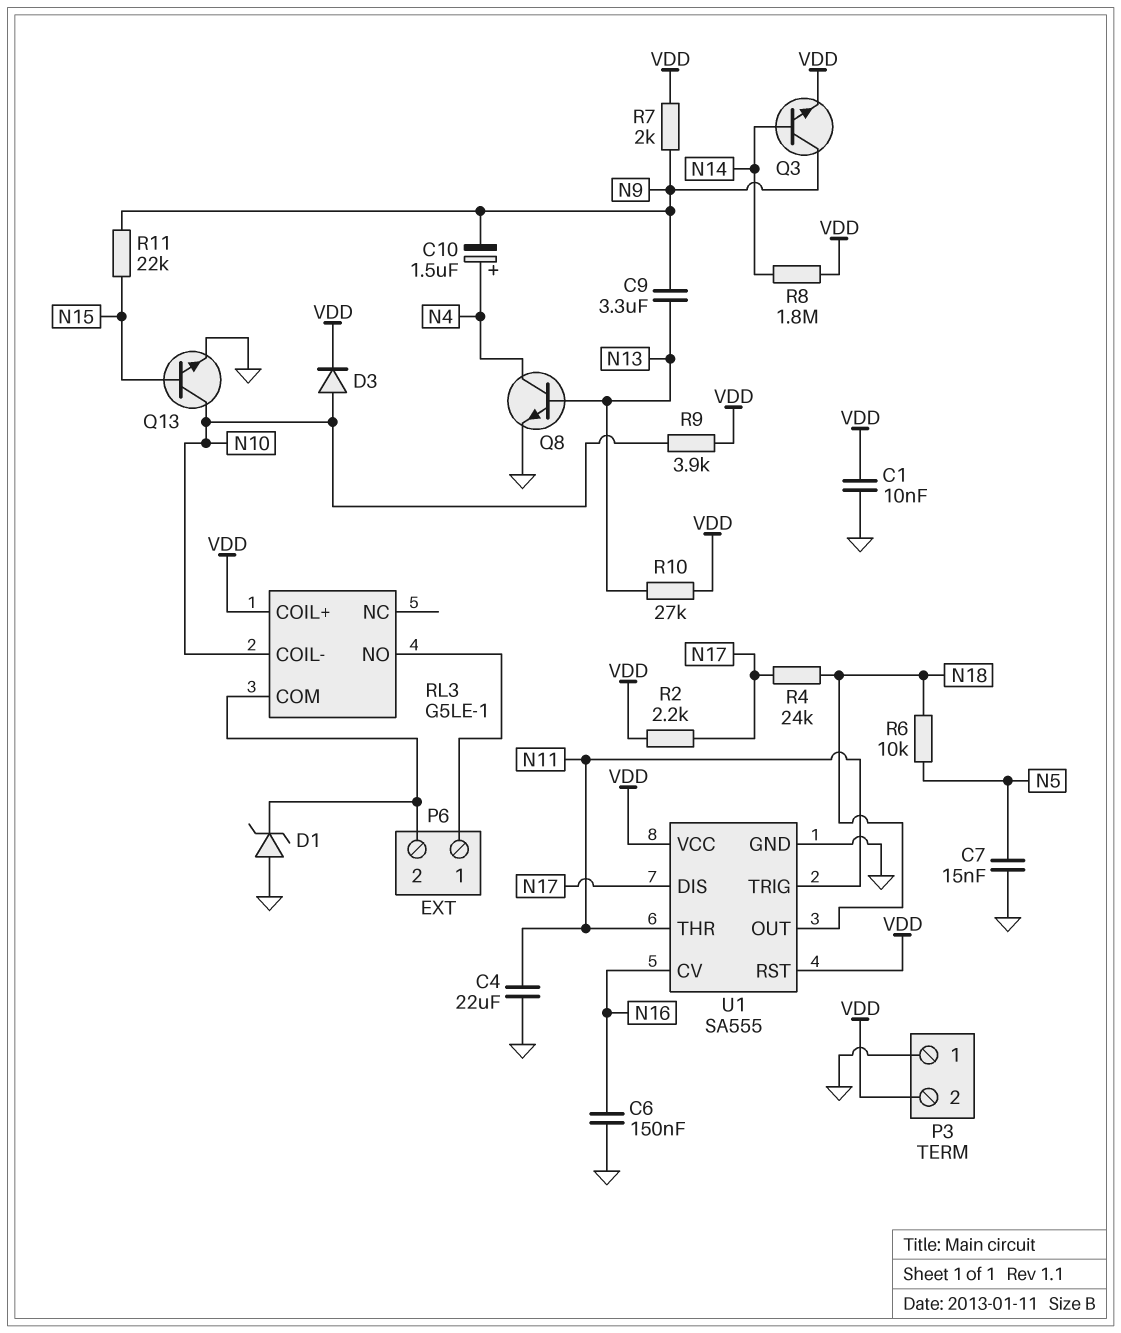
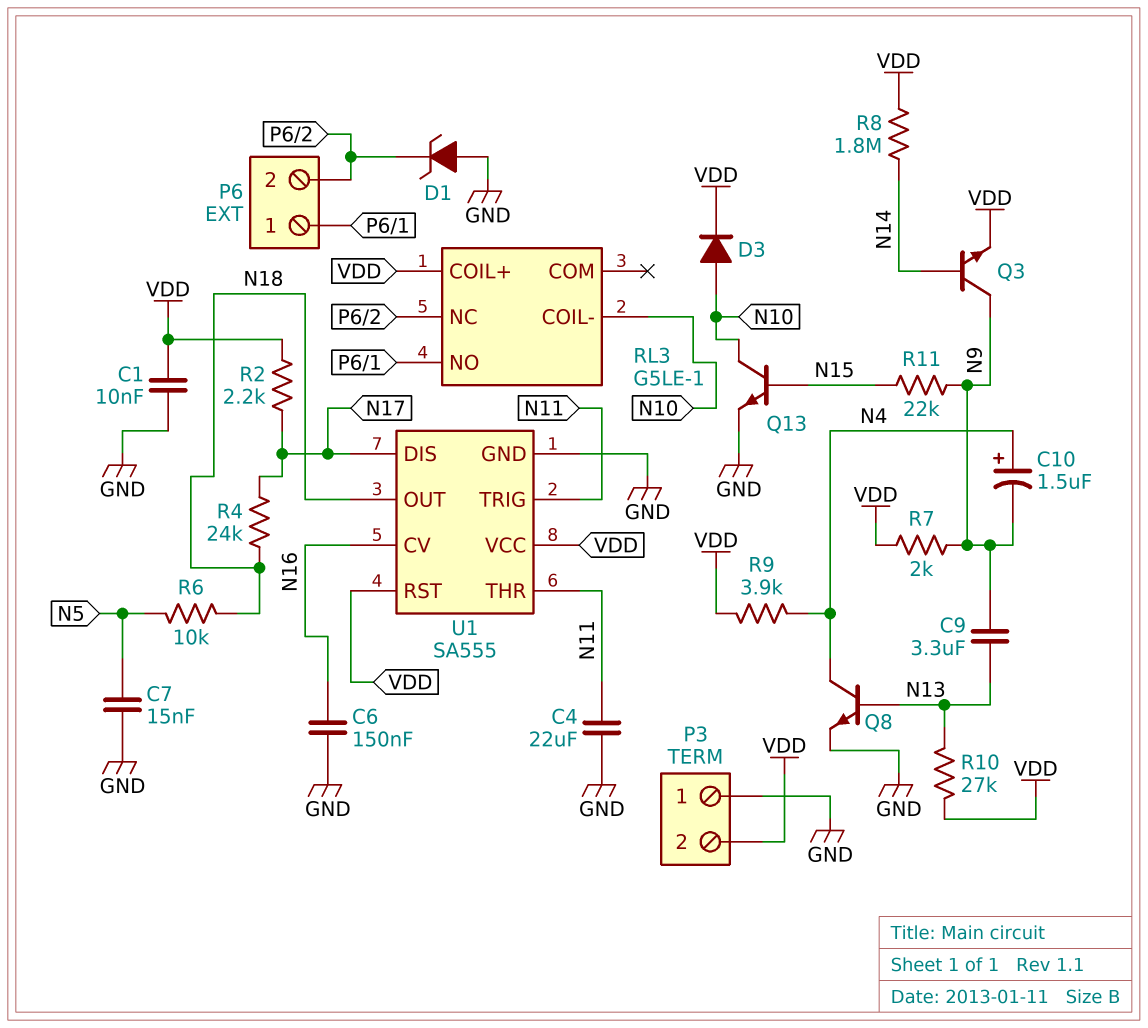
R9: 3.9k (N10, VDD) -> 3.9k (N4, VDD)
RL3 pin COM: P6/2 -> none
RL3 pin NC: none -> P6/2

